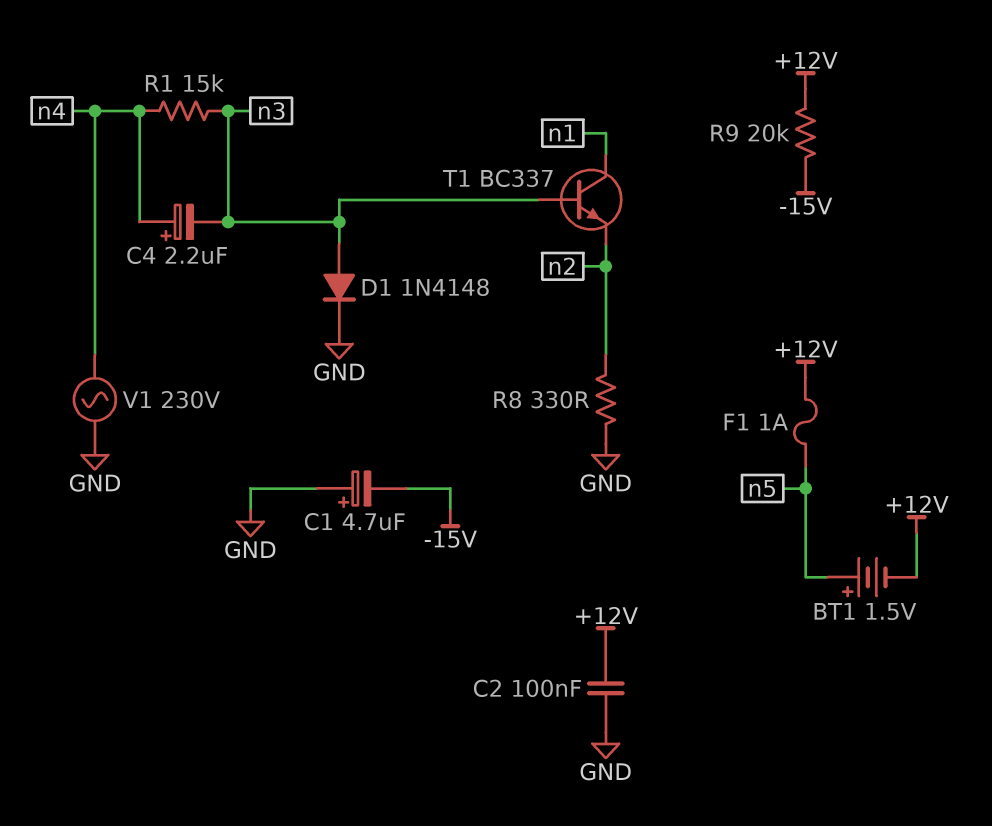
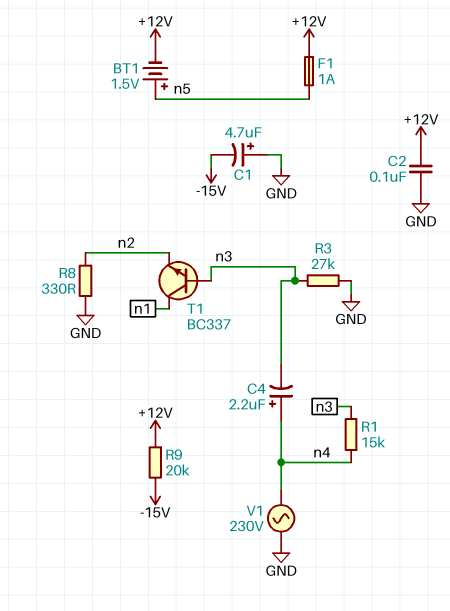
D1: diode 1N4148 (A n3, K GND) -> none
R3: none -> 27k (GND, n3)

